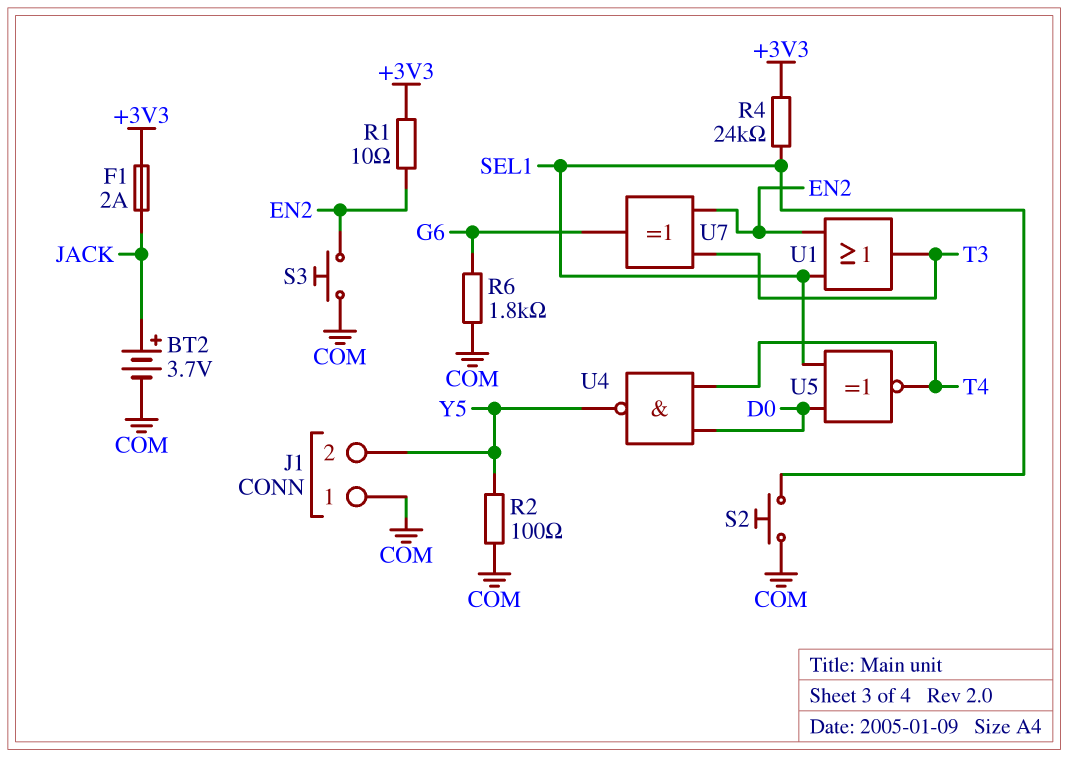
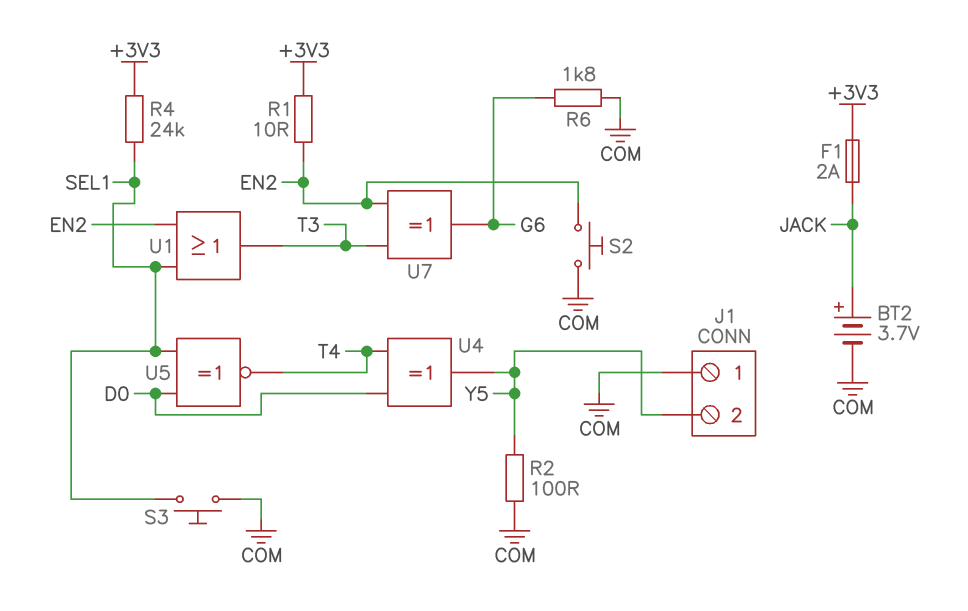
S2: button (COM, SEL1) -> button (COM, EN2)
S3: button (COM, EN2) -> button (COM, SEL1)
U4: NAND (in D0, in T4, out Y5) -> XOR (in D0, in T4, out Y5)

